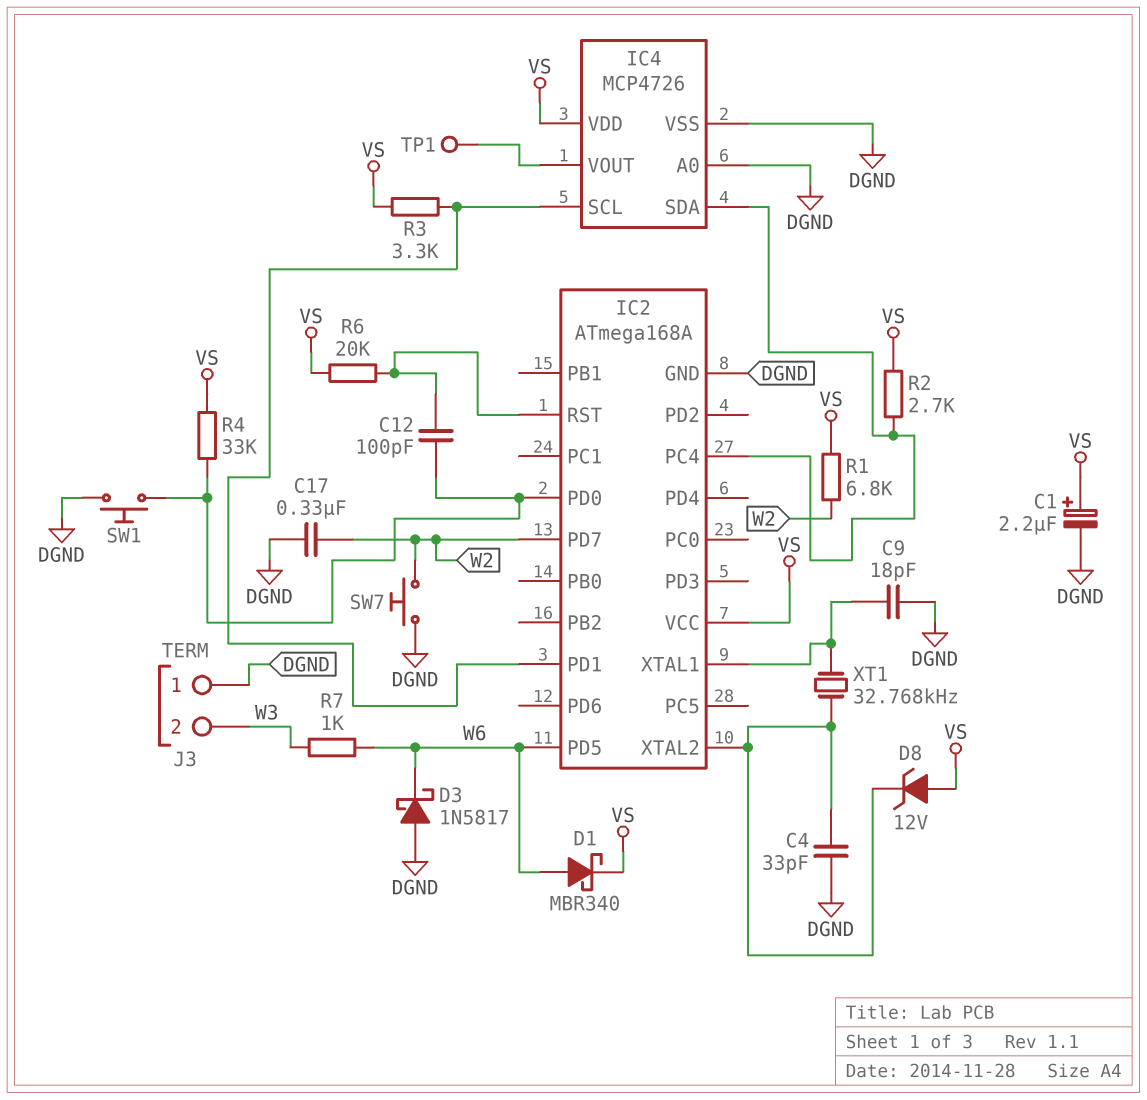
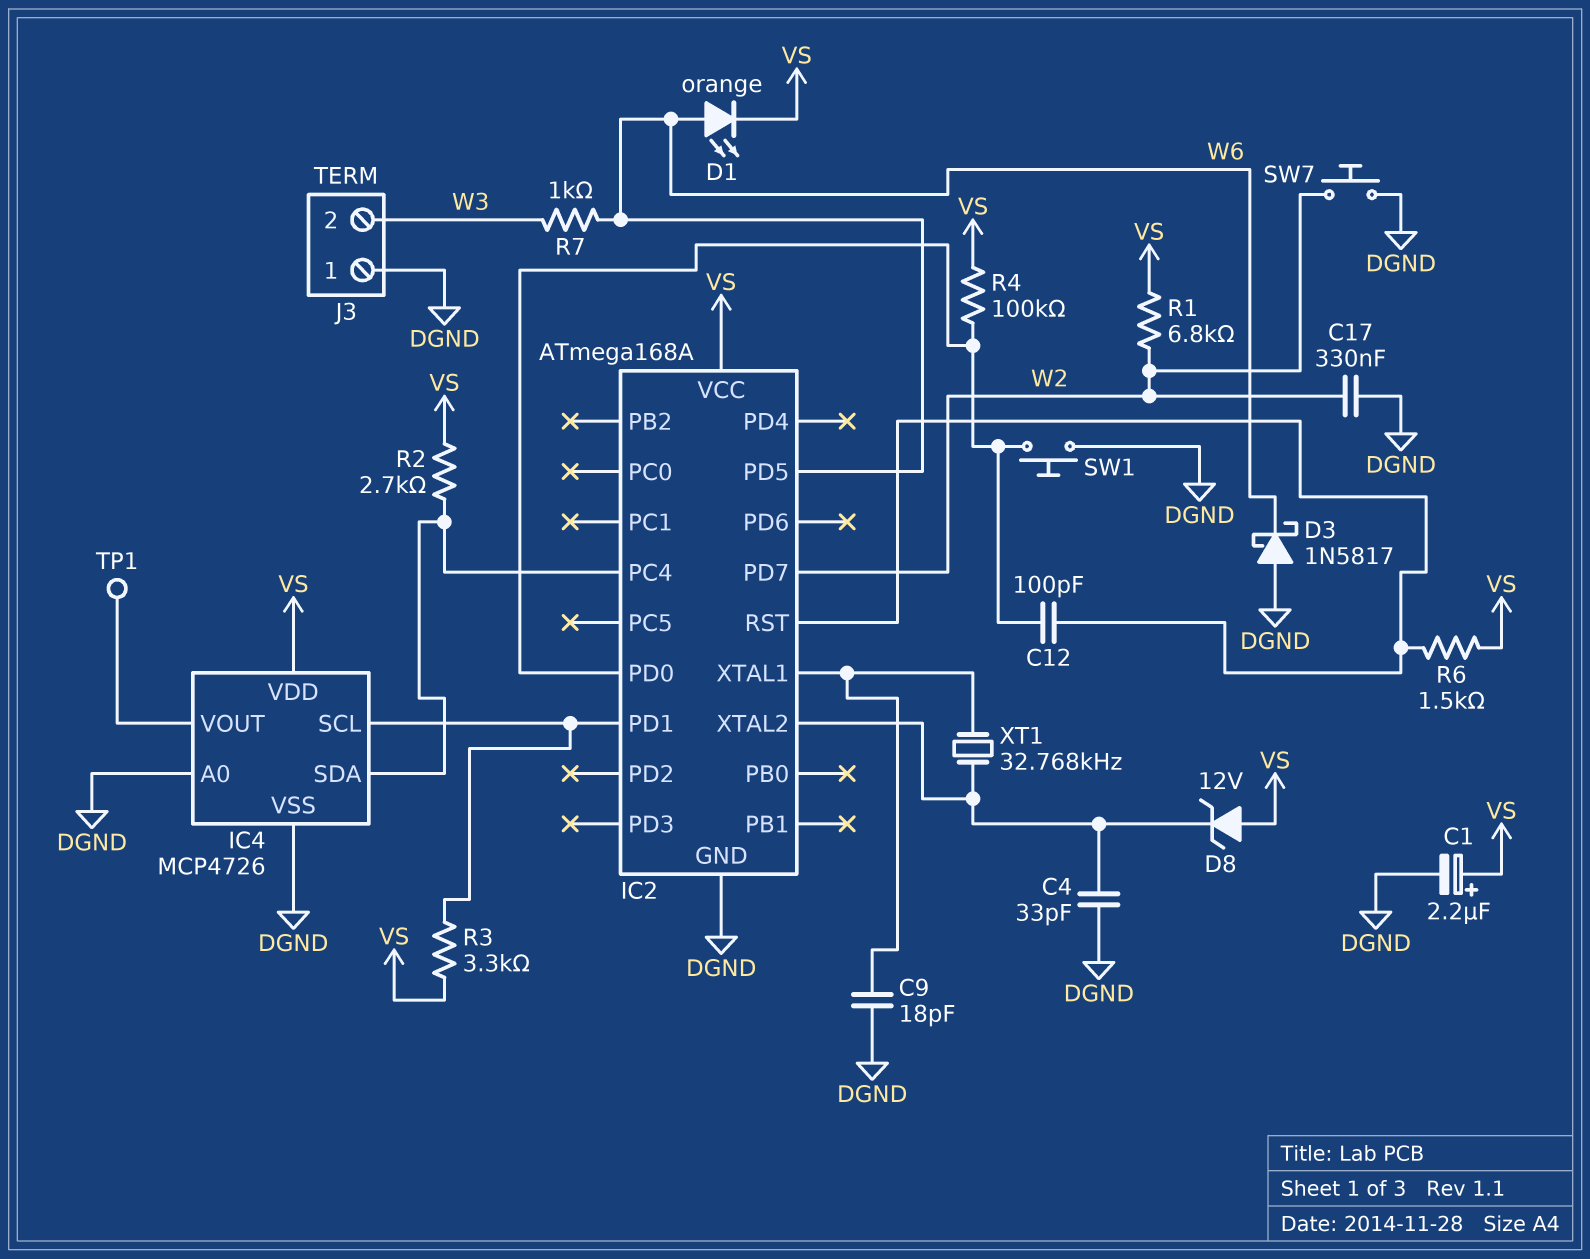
D1: schottky MBR340 (A W6, K VS) -> LED orange (A W6, K VS)
R4: 33k (IC2/PD0, VS) -> 100k (IC2/PD0, VS)
R6: 20k (IC2/RST, VS) -> 1.5k (IC2/RST, VS)

